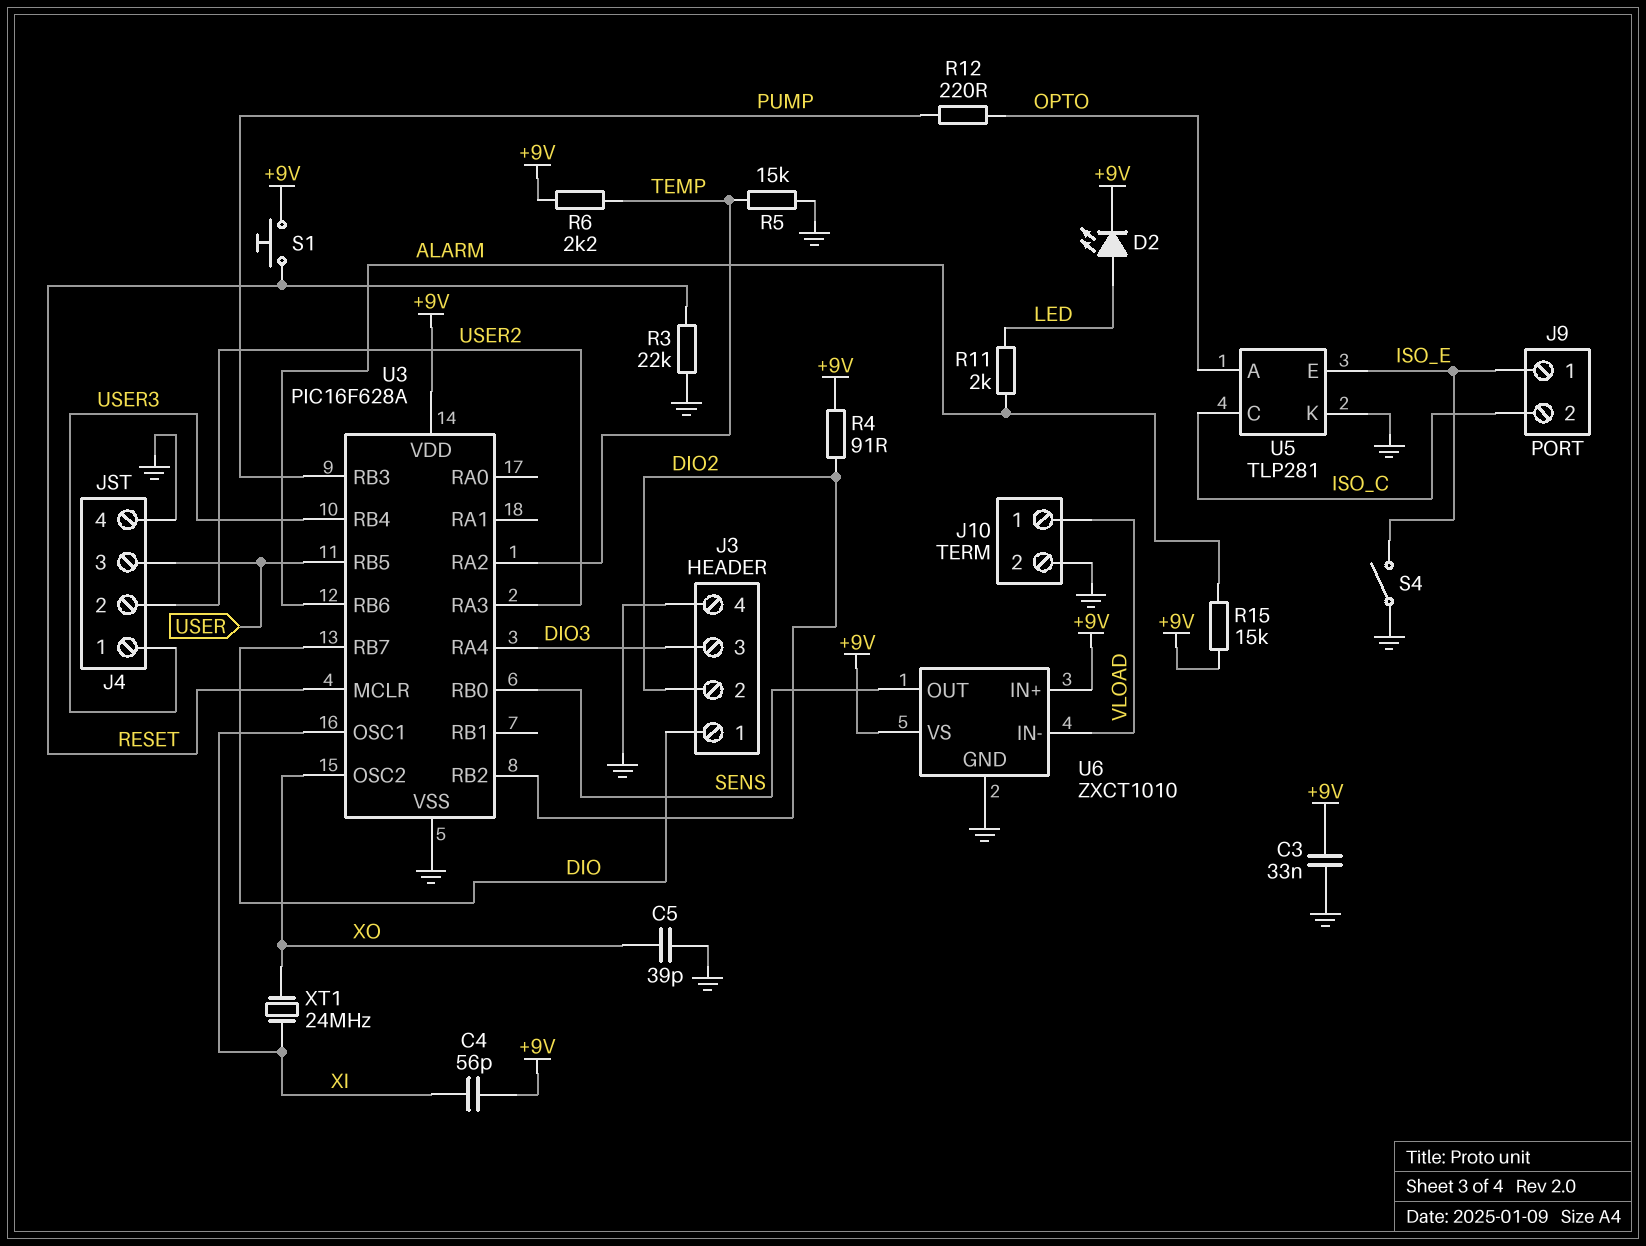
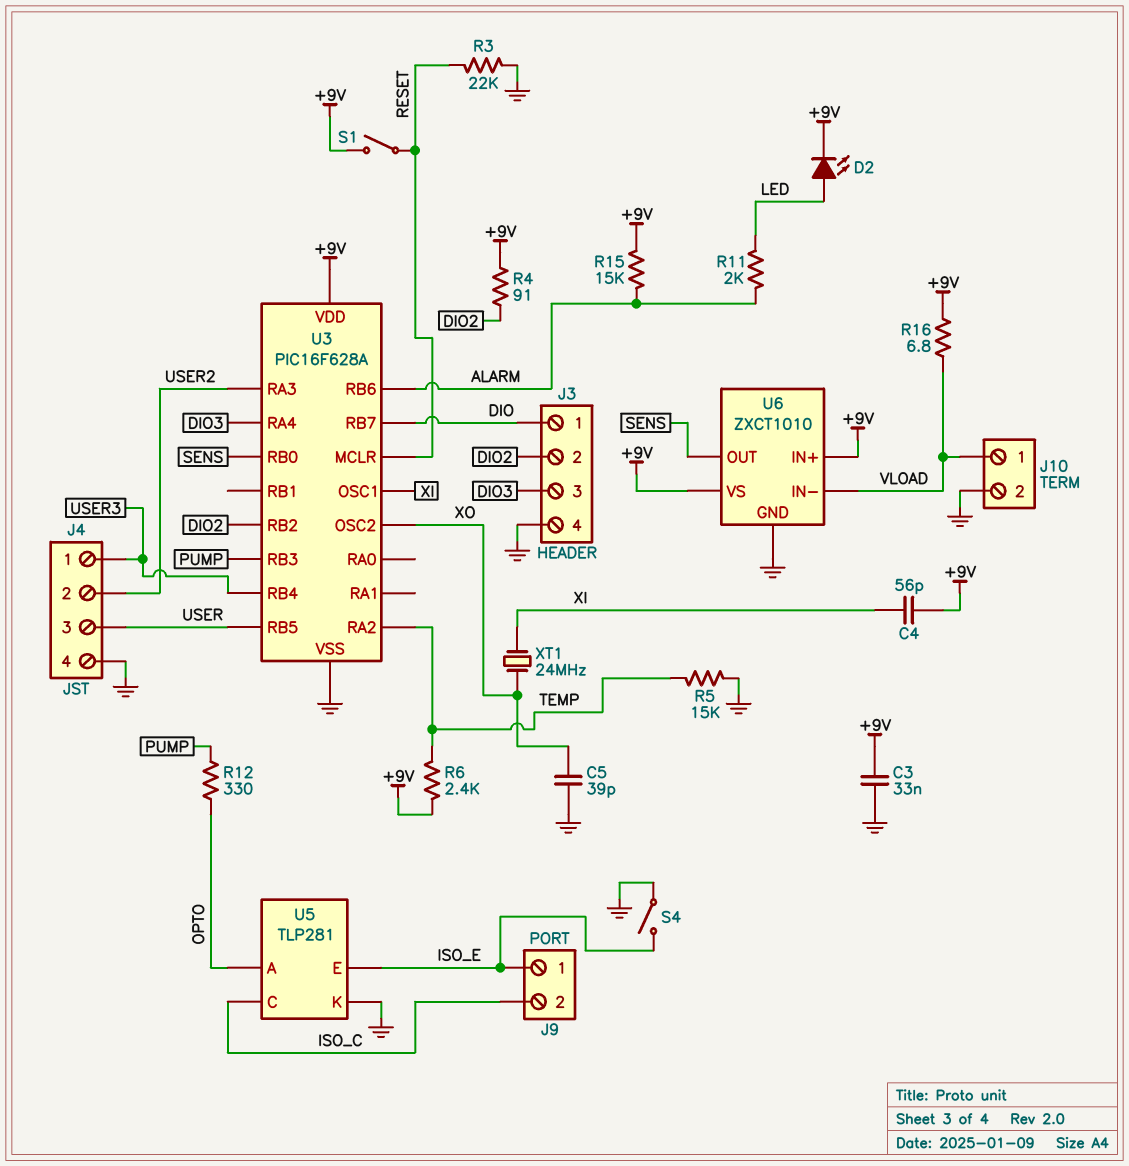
R6: 2.2k (+9V, TEMP) -> 2.4k (+9V, TEMP)
R12: 220 (OPTO, PUMP) -> 330 (OPTO, PUMP)
R16: none -> 6.8 (+9V, VLOAD)
S1: button (+9V, RESET) -> switch (+9V, RESET)

